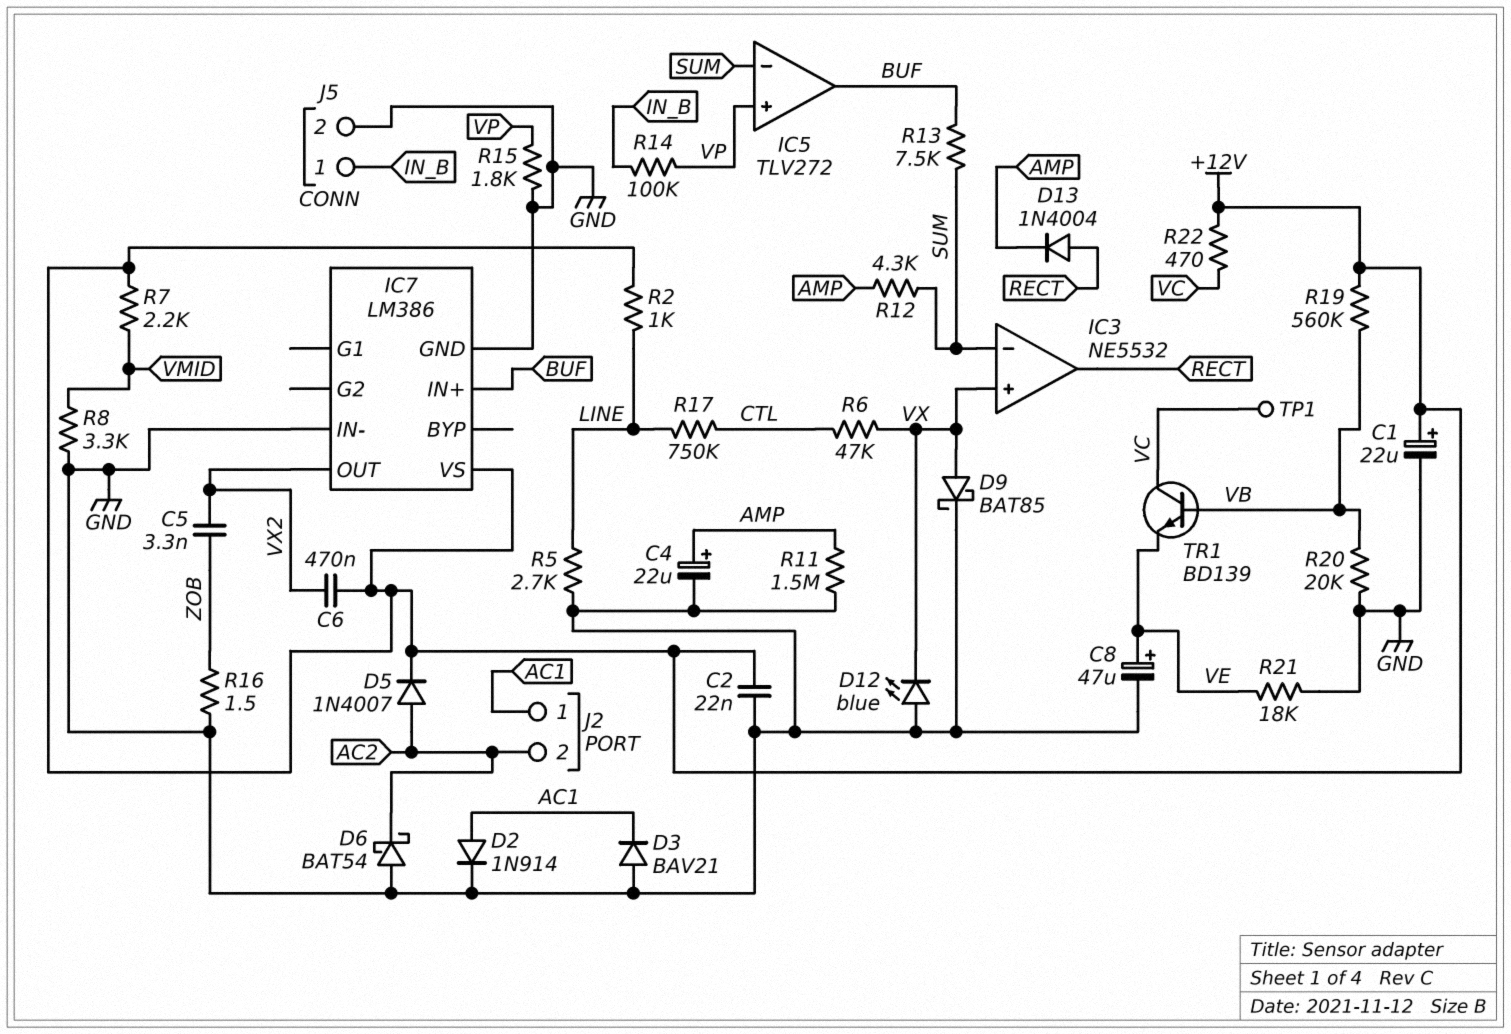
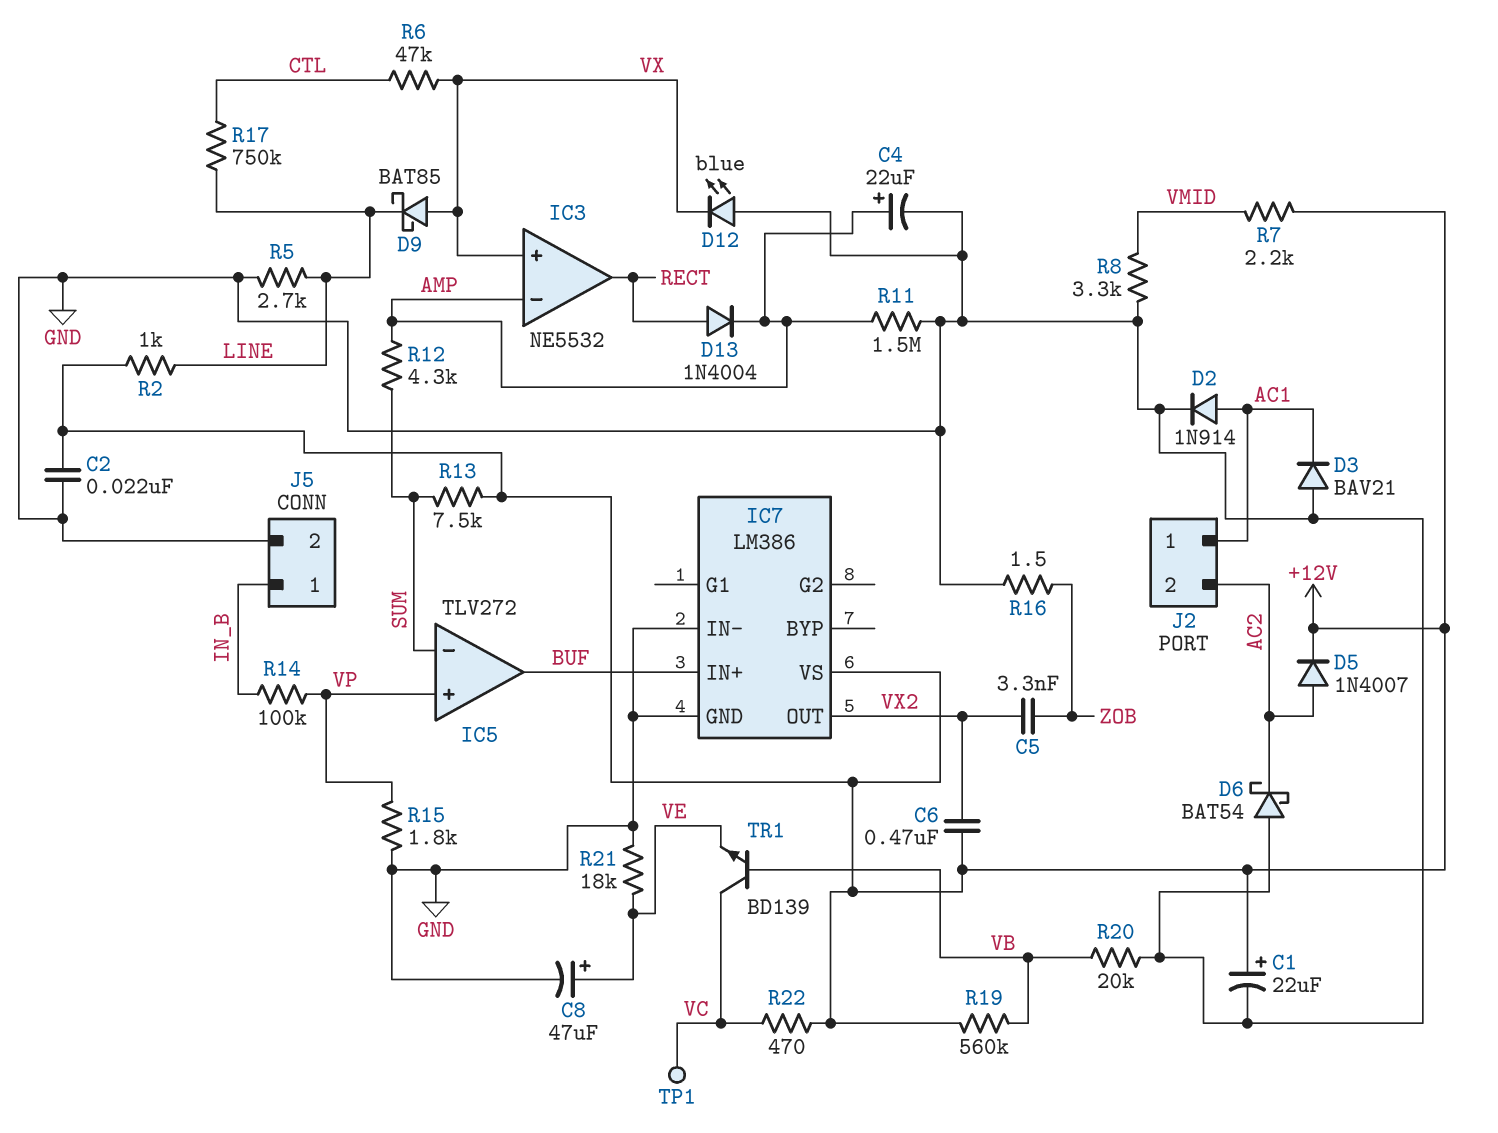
D9: schottky BAT85 (A VX, K GND) -> schottky BAT85 (A VX, K LINE)
IC3 pin in-: SUM -> AMP
R13: 7.5k (BUF, SUM) -> 7.5k (+12V, SUM)

